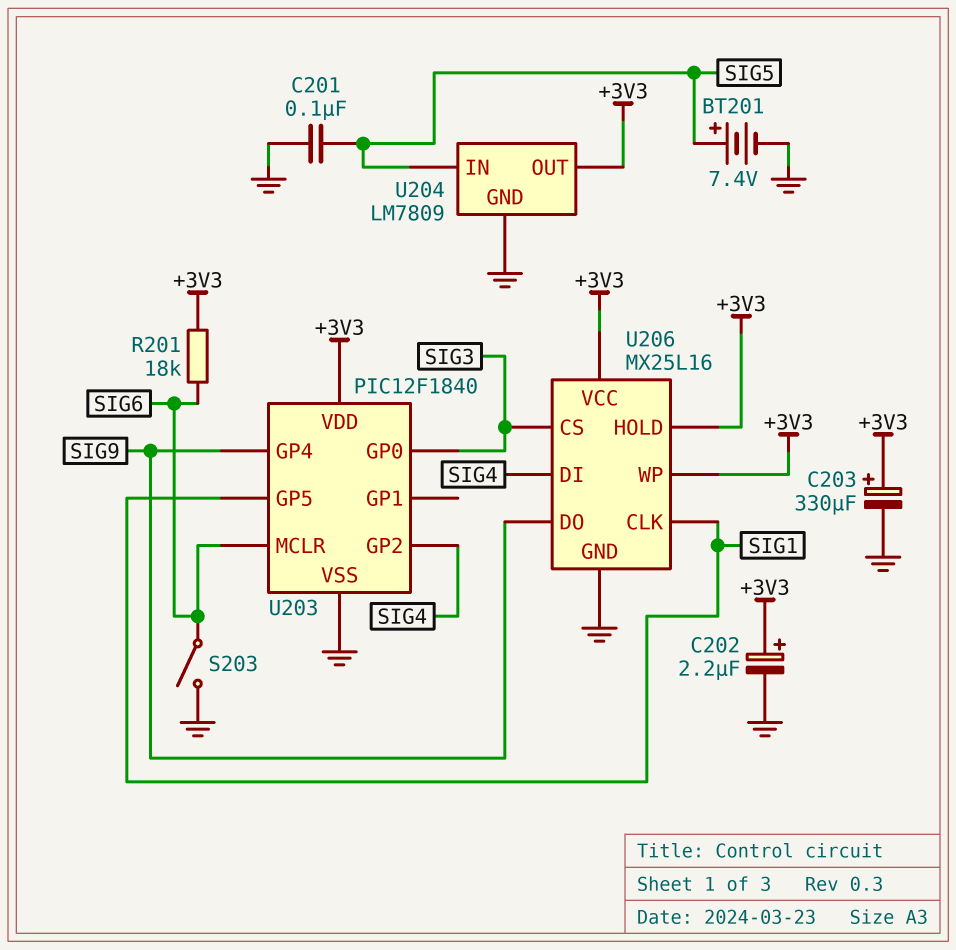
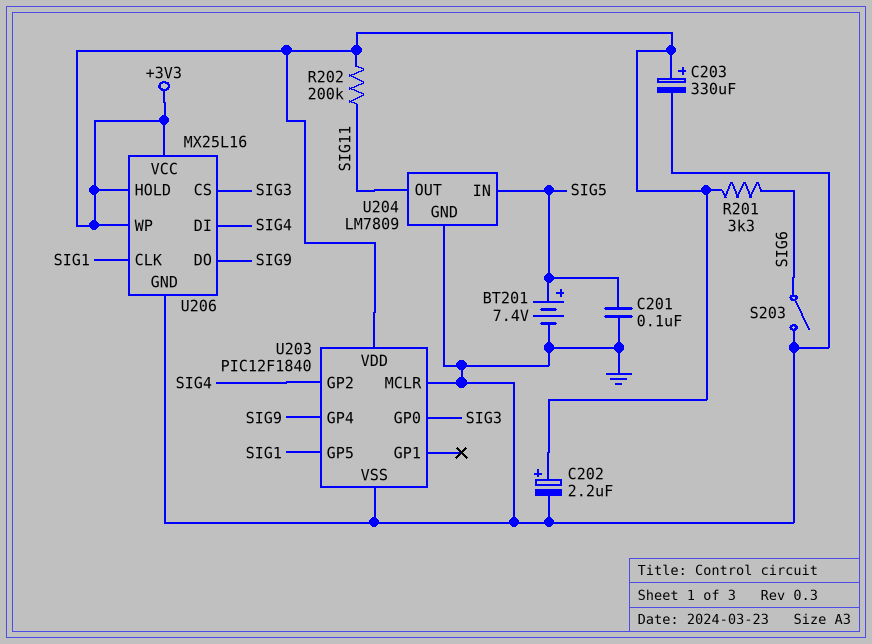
R201: 18k (+3V3, SIG6) -> 3.3k (+3V3, SIG6)
R202: none -> 200k (+3V3, SIG11)
U203 pin MCLR: SIG6 -> GND
U204 pin OUT: +3V3 -> SIG11

